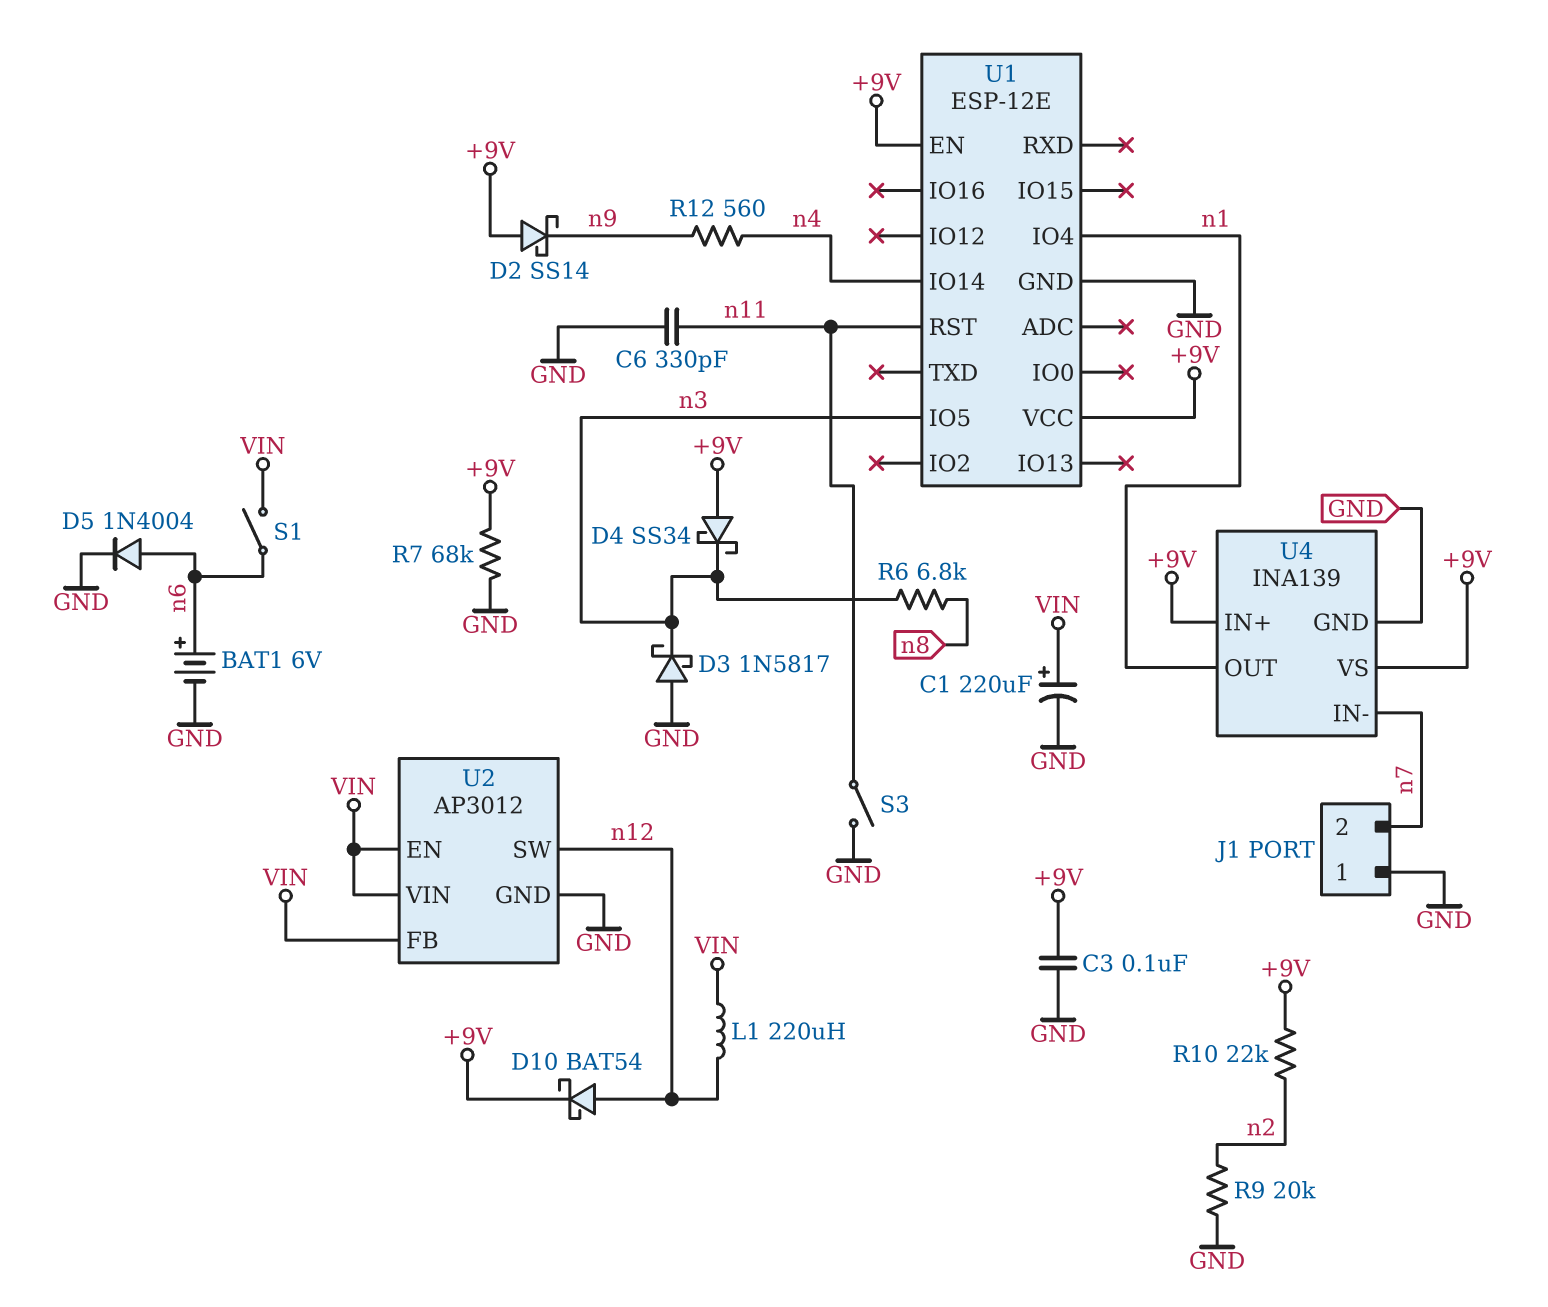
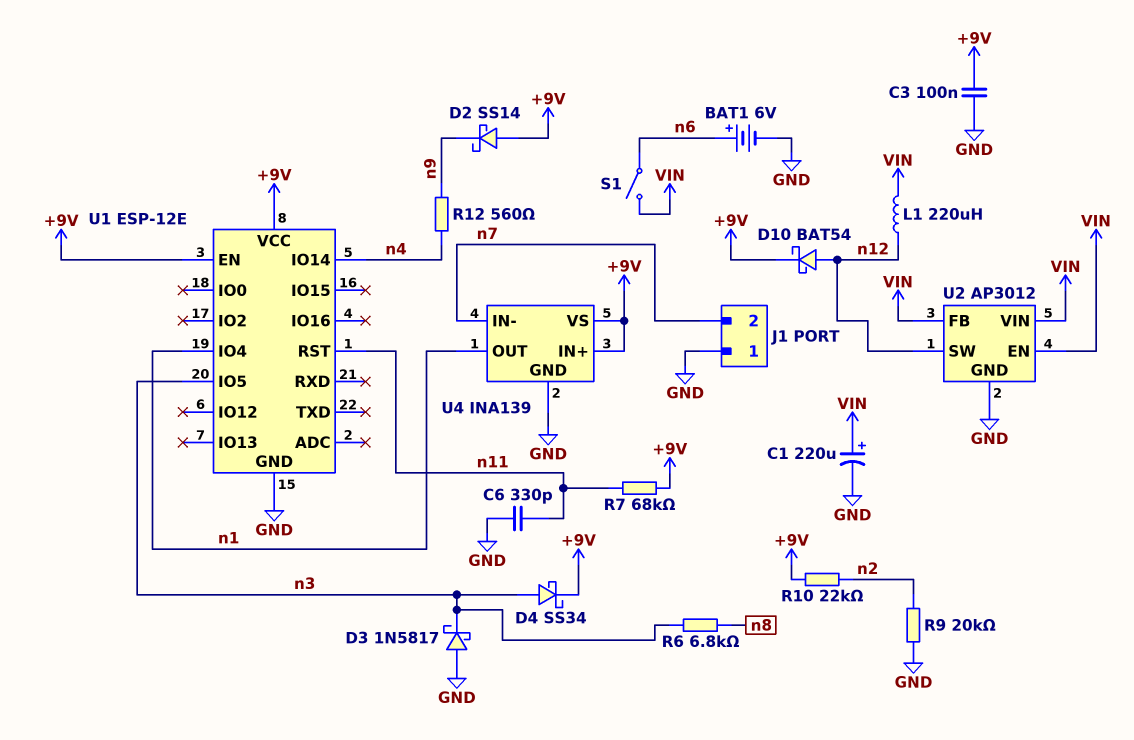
D4: schottky SS34 (A +9V, K n3) -> schottky SS34 (A n3, K +9V)
D5: diode 1N4004 (A n6, K GND) -> none
R7: 68k (+9V, GND) -> 68k (+9V, n11)
S3: switch (GND, n11) -> none

